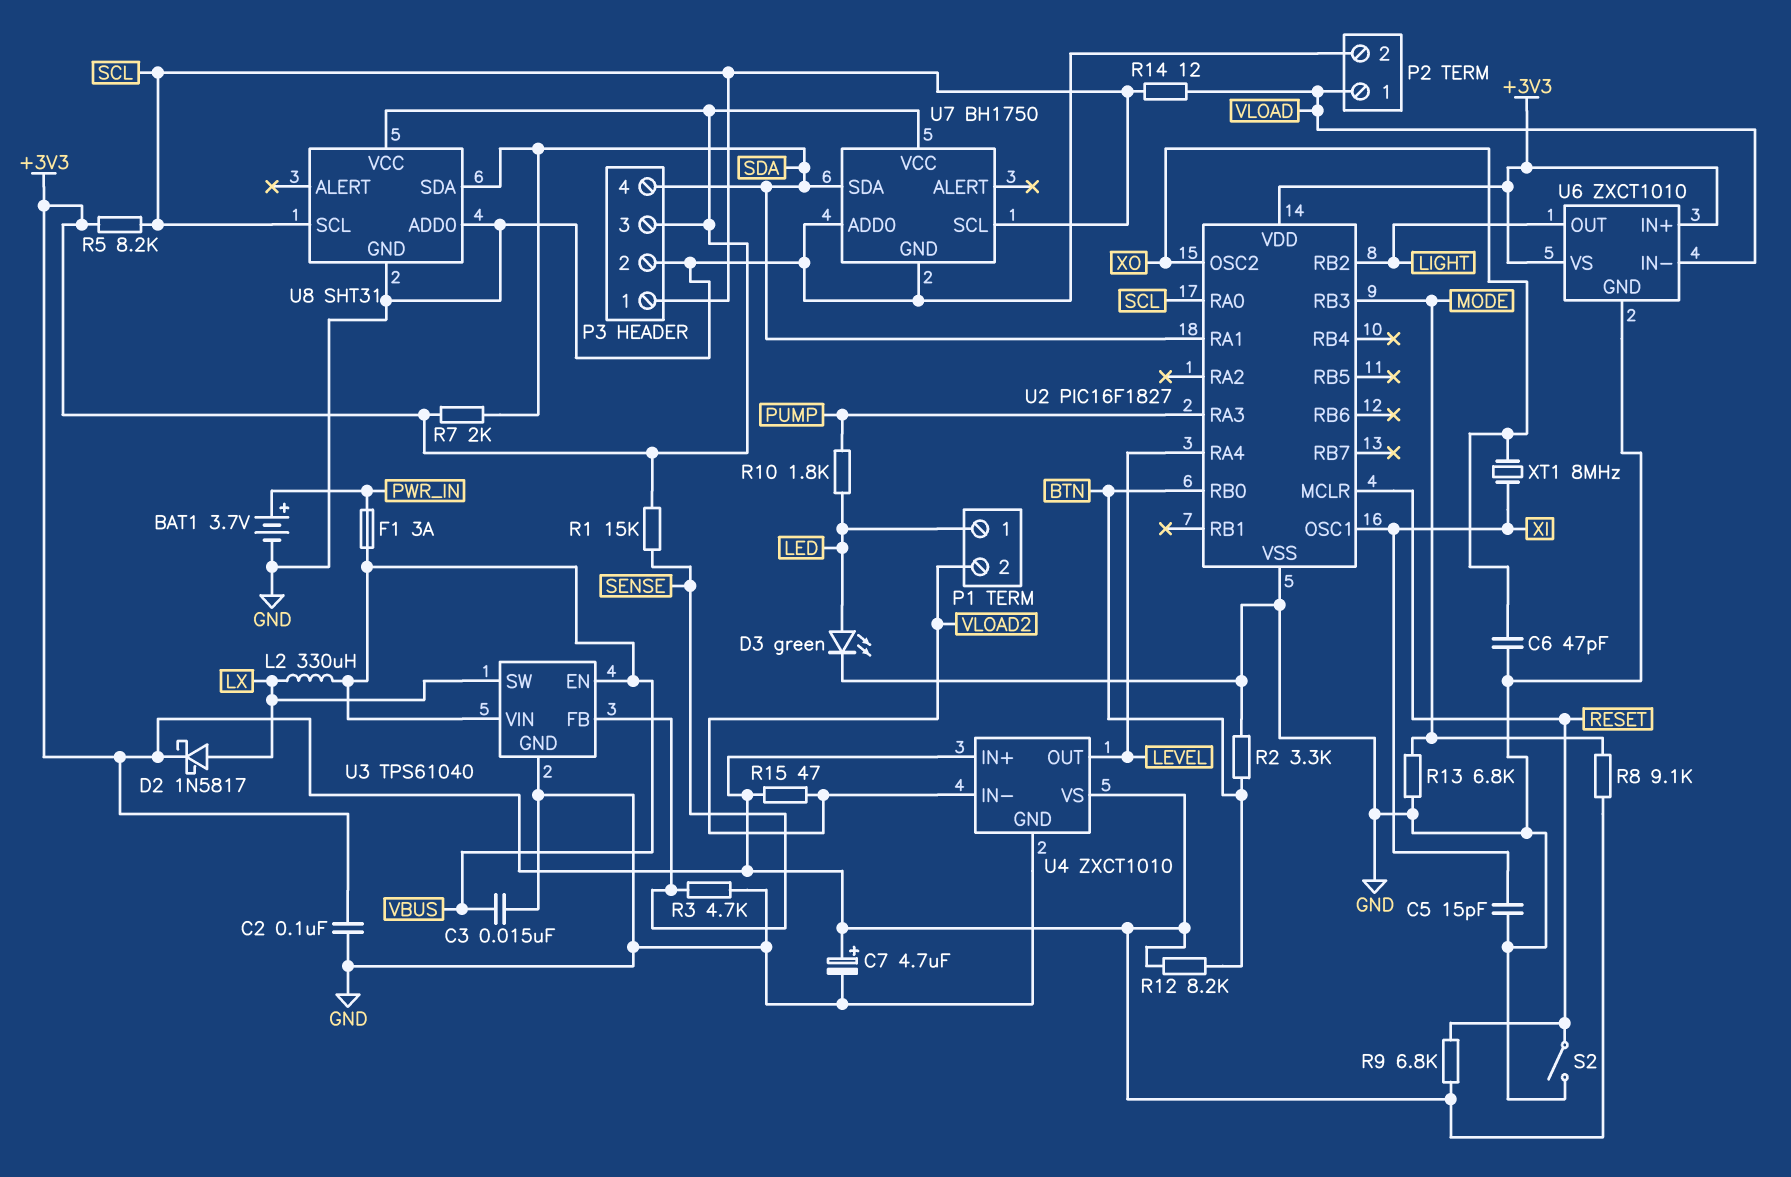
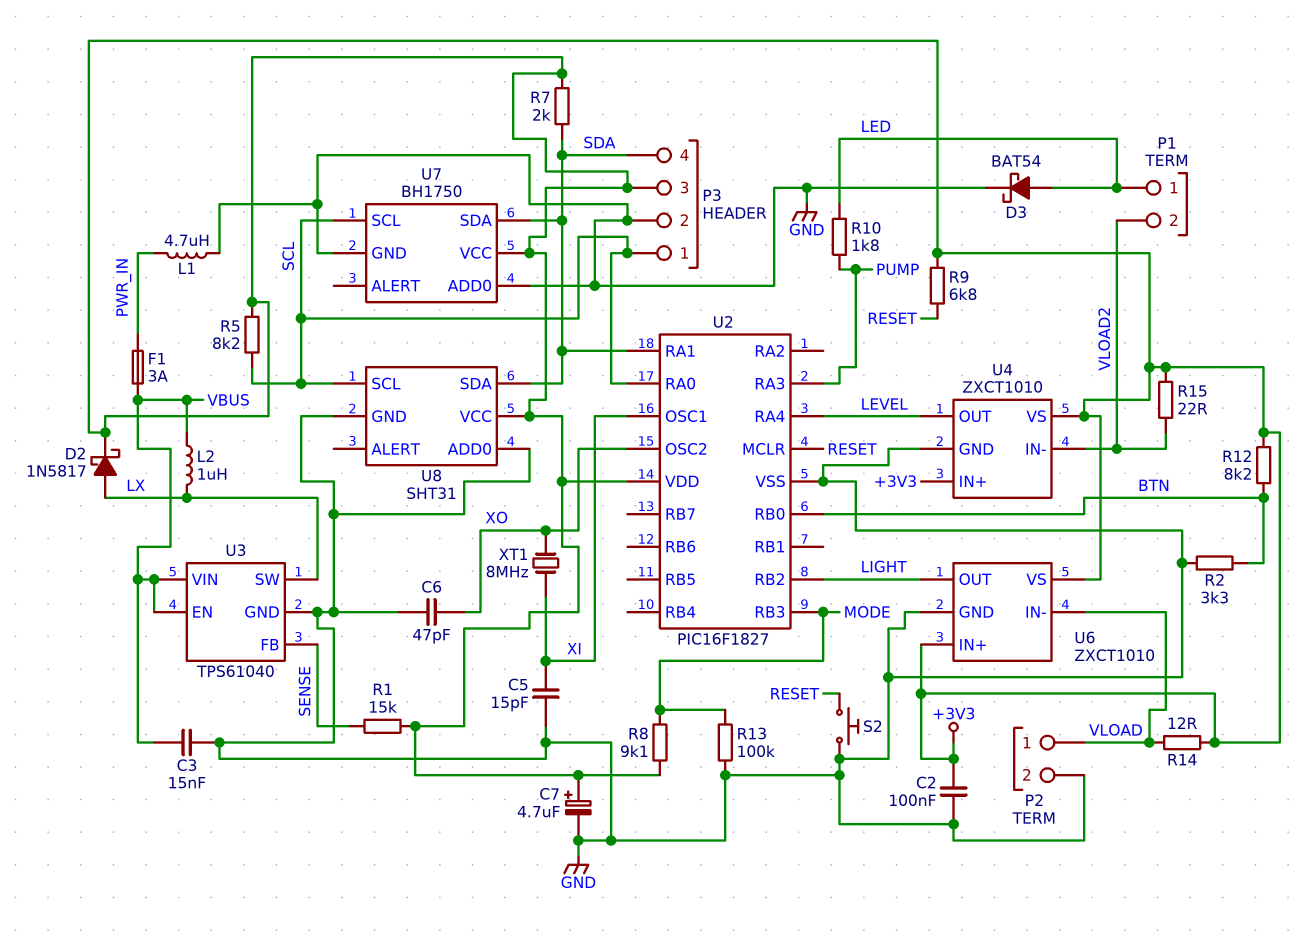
BAT1: 3.7V (plus PWR_IN, minus GND) -> none
D3: LED green (A LED, K GND) -> schottky BAT54 (A LED, K GND)
L1: none -> 4.7uH (GND, PWR_IN)
L2: 330uH (LX, VBUS) -> 1uH (LX, VBUS)
R3: 4.7k (GND, SENSE) -> none
R13: 6.8k (GND, MODE) -> 100k (GND, MODE)
R14: 12 (SCL, VLOAD) -> 12 (+3V3, VLOAD)
R15: 47 (+3V3, VLOAD2) -> 22 (+3V3, VLOAD2)
S2: switch (GND, RESET) -> button (GND, RESET)

